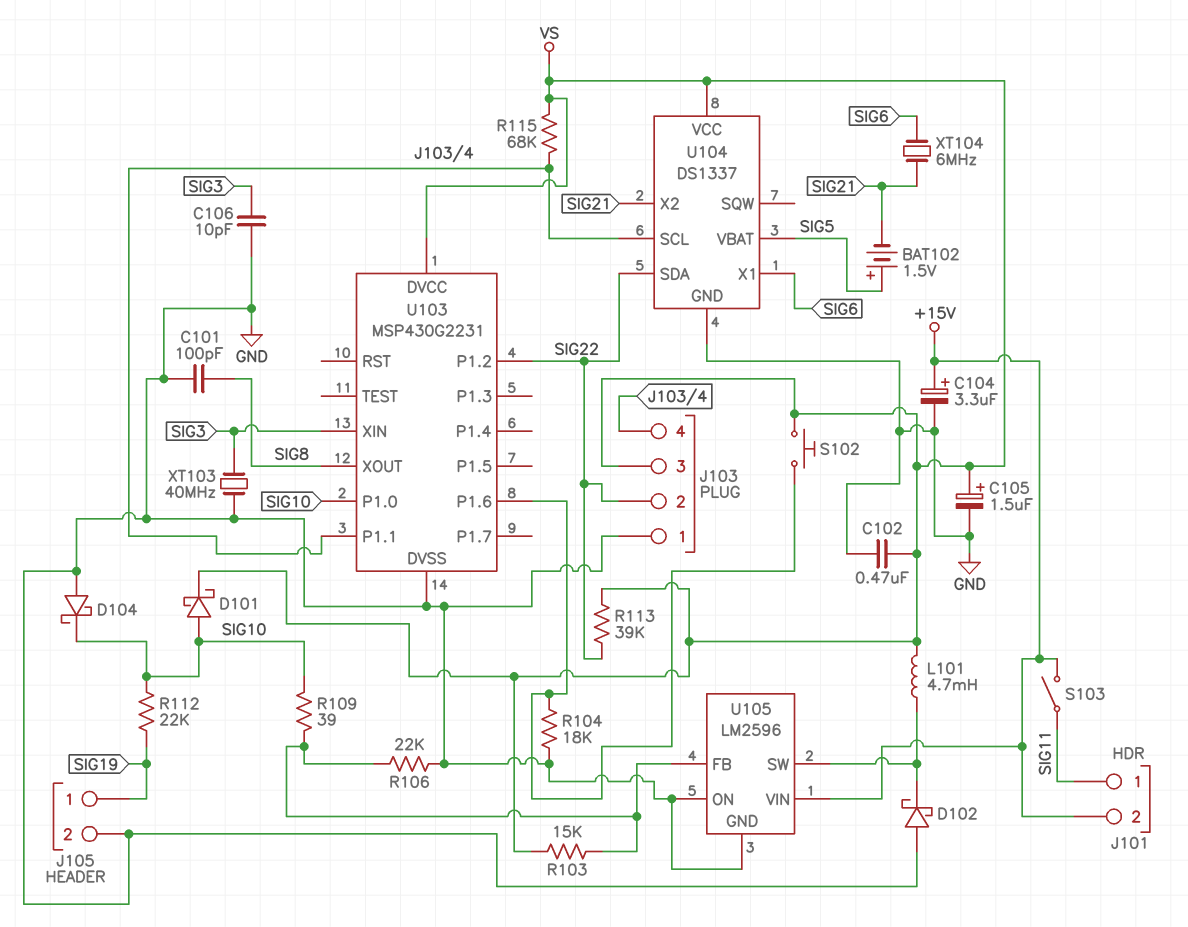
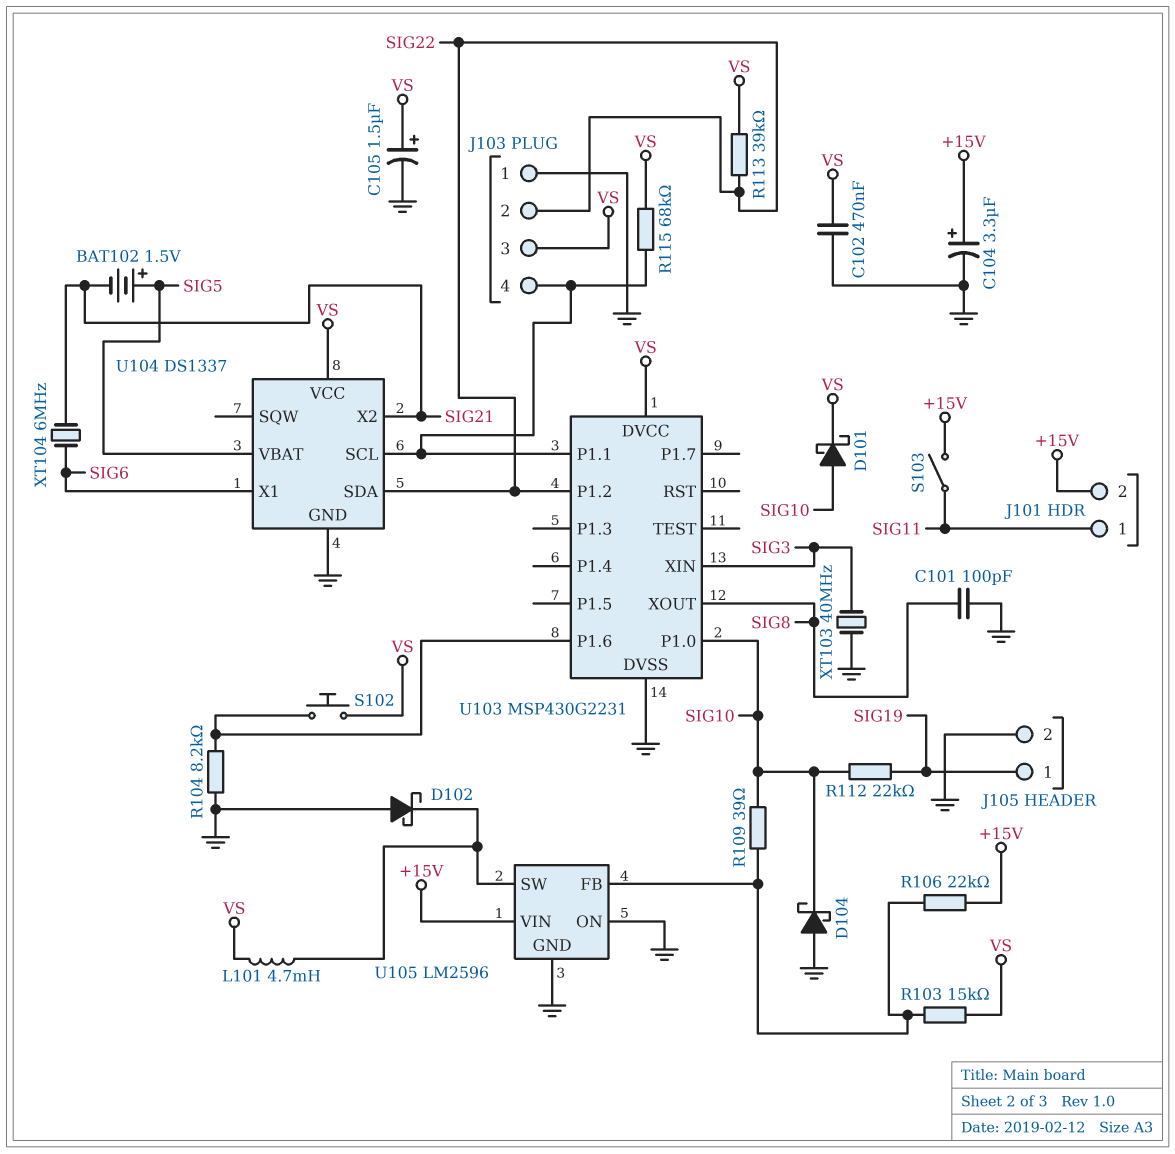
C106: 10pF (GND, SIG3) -> none
R104: 18k (GND, U103/P1.6) -> 8.2k (GND, U103/P1.6)
R106: 22k (GND, U105/FB) -> 22k (+15V, U105/FB)

